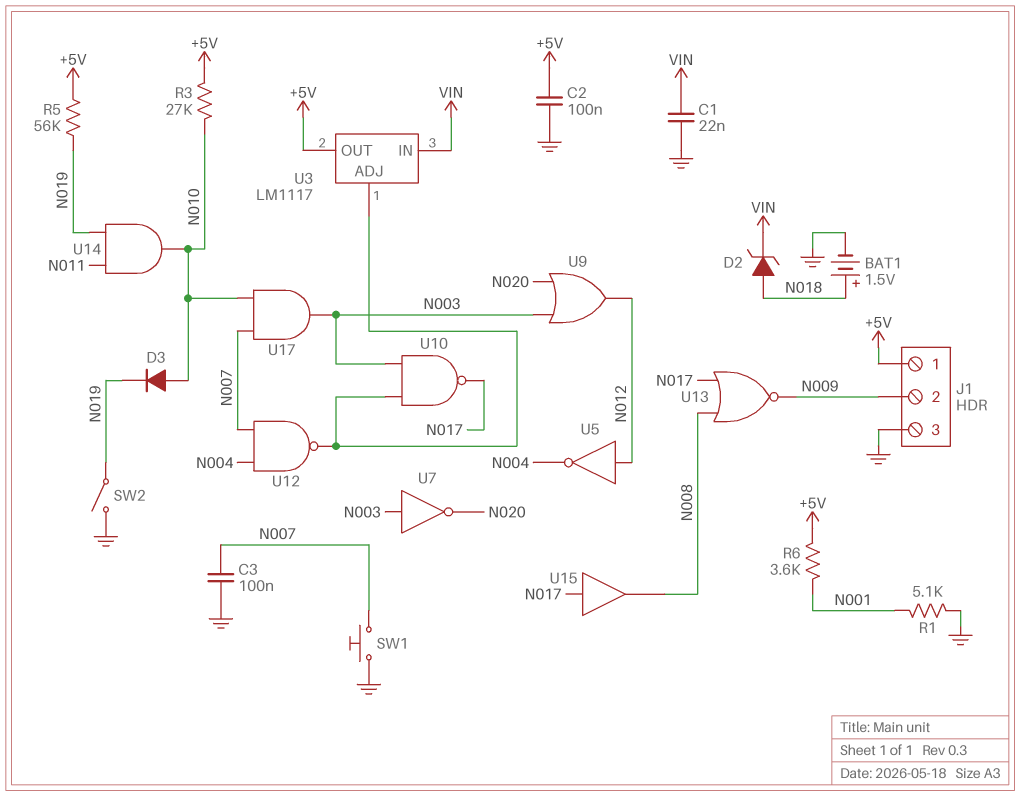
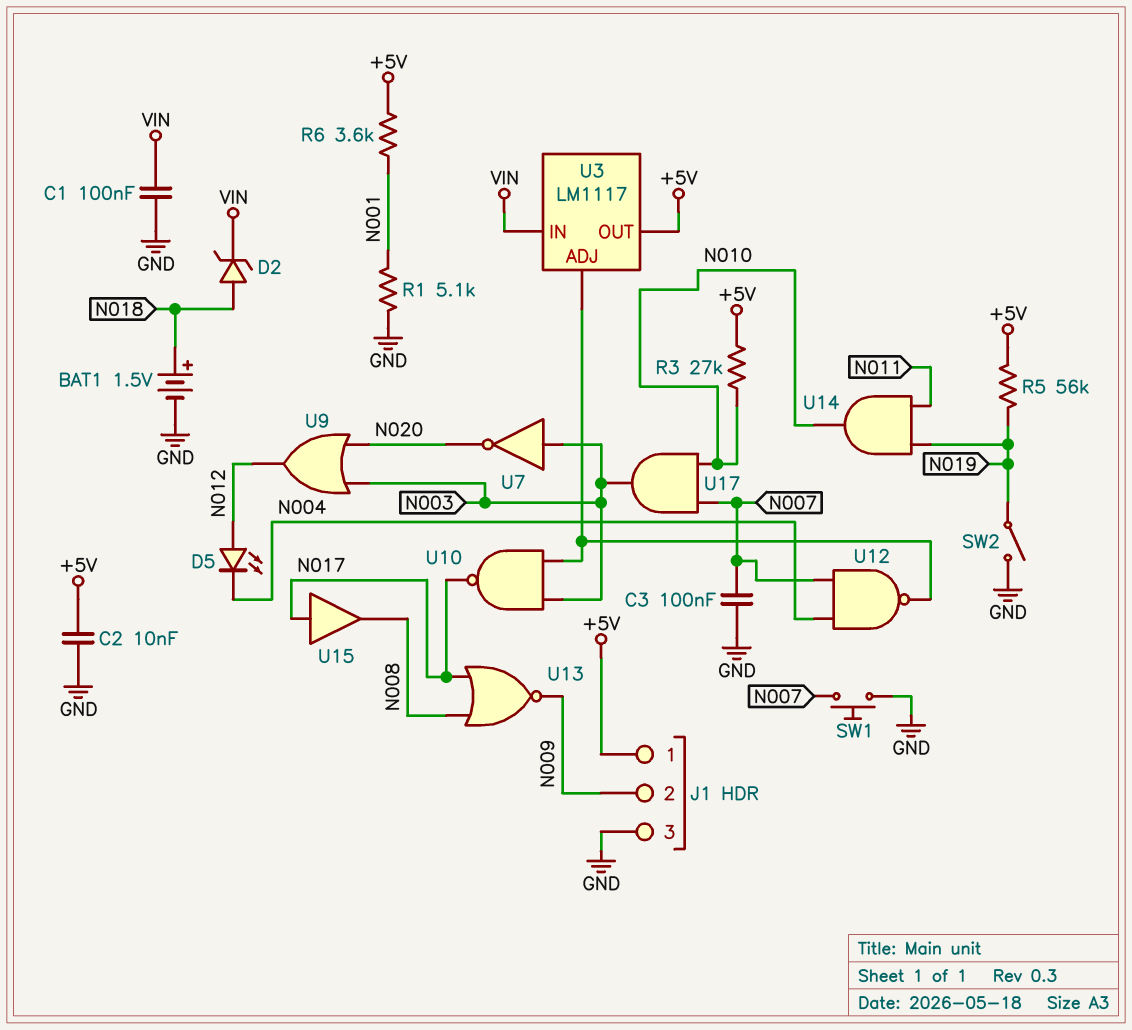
C1: 22nF (GND, VIN) -> 100nF (GND, VIN)
C2: 100nF (+5V, GND) -> 10nF (+5V, GND)
D3: diode (A N010, K N019) -> none
D5: none -> LED (A N012, K N004)
U5: NOT (in N012, out N004) -> none

